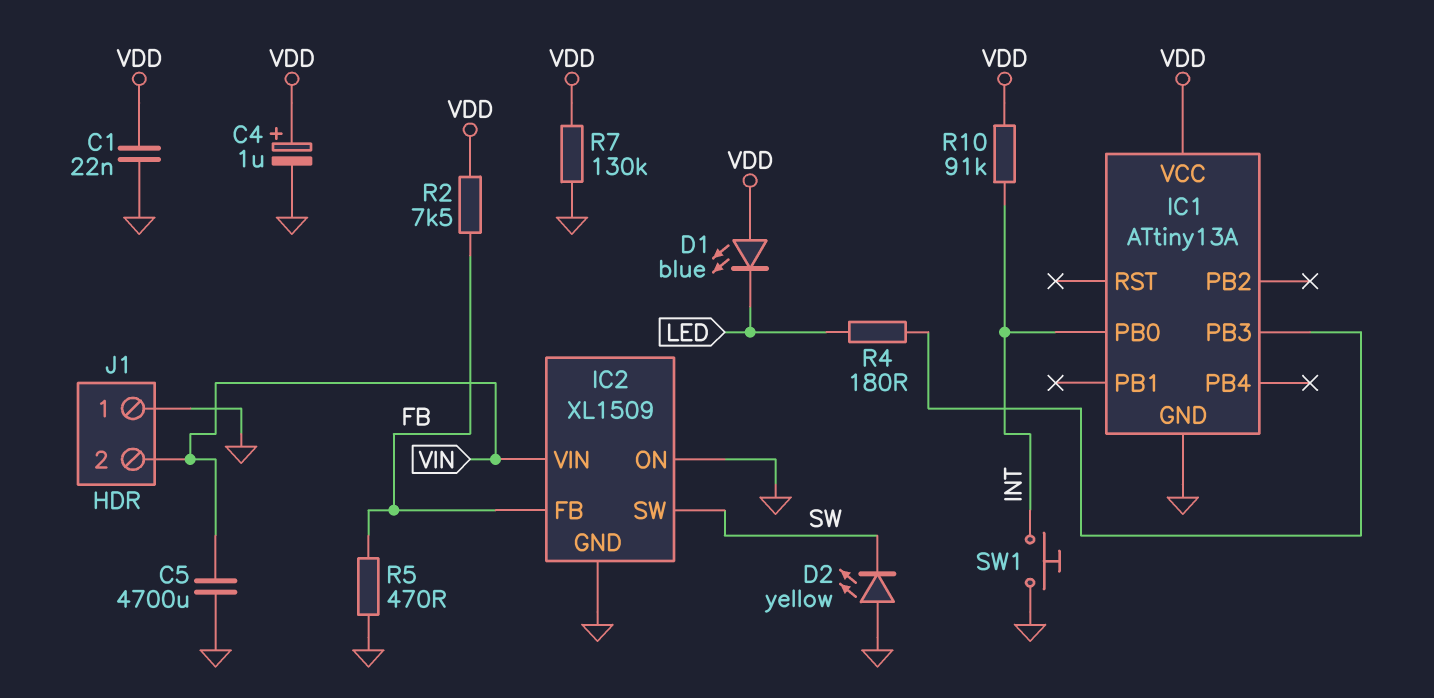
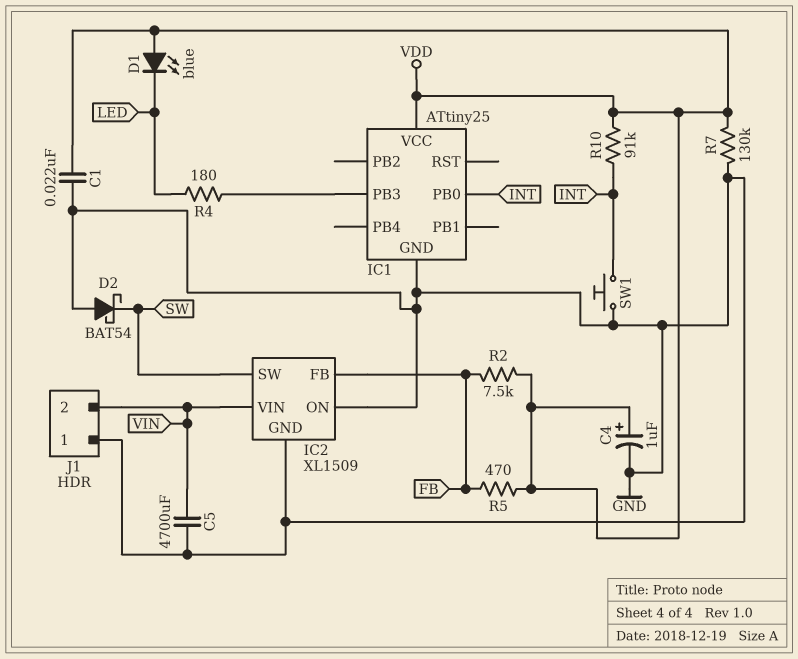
D2: LED yellow (A GND, K SW) -> schottky BAT54 (A GND, K SW)
IC1: ATtiny13A -> ATtiny25
R5: 470 (FB, GND) -> 470 (FB, VDD)

